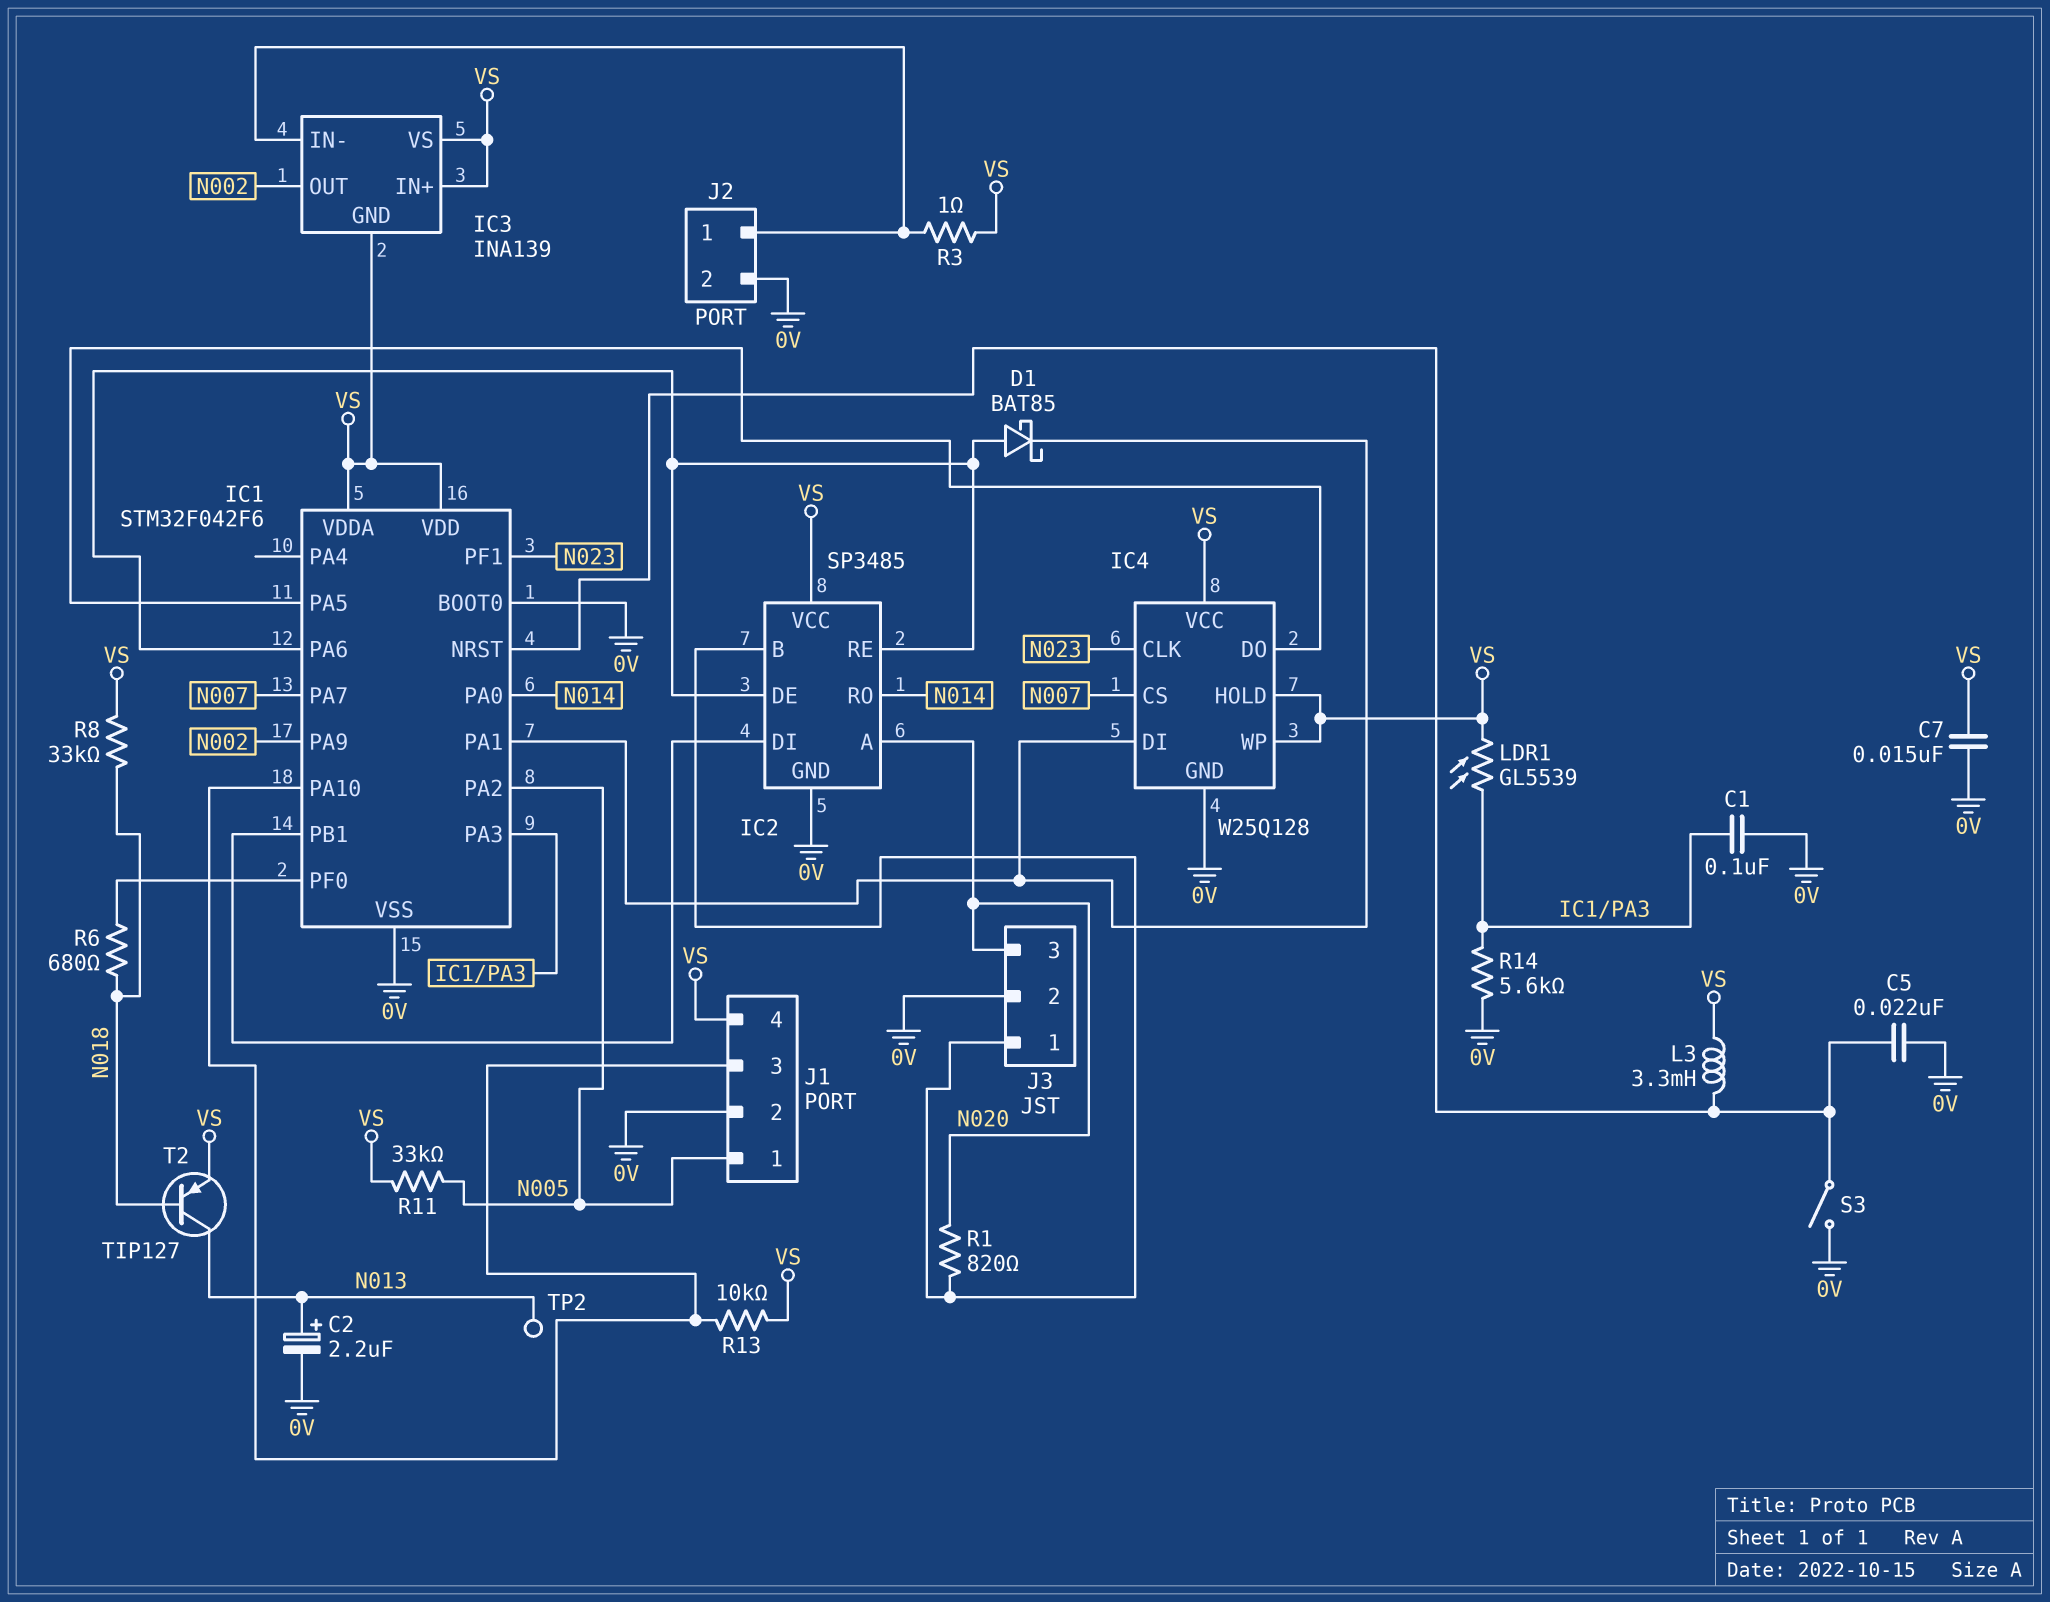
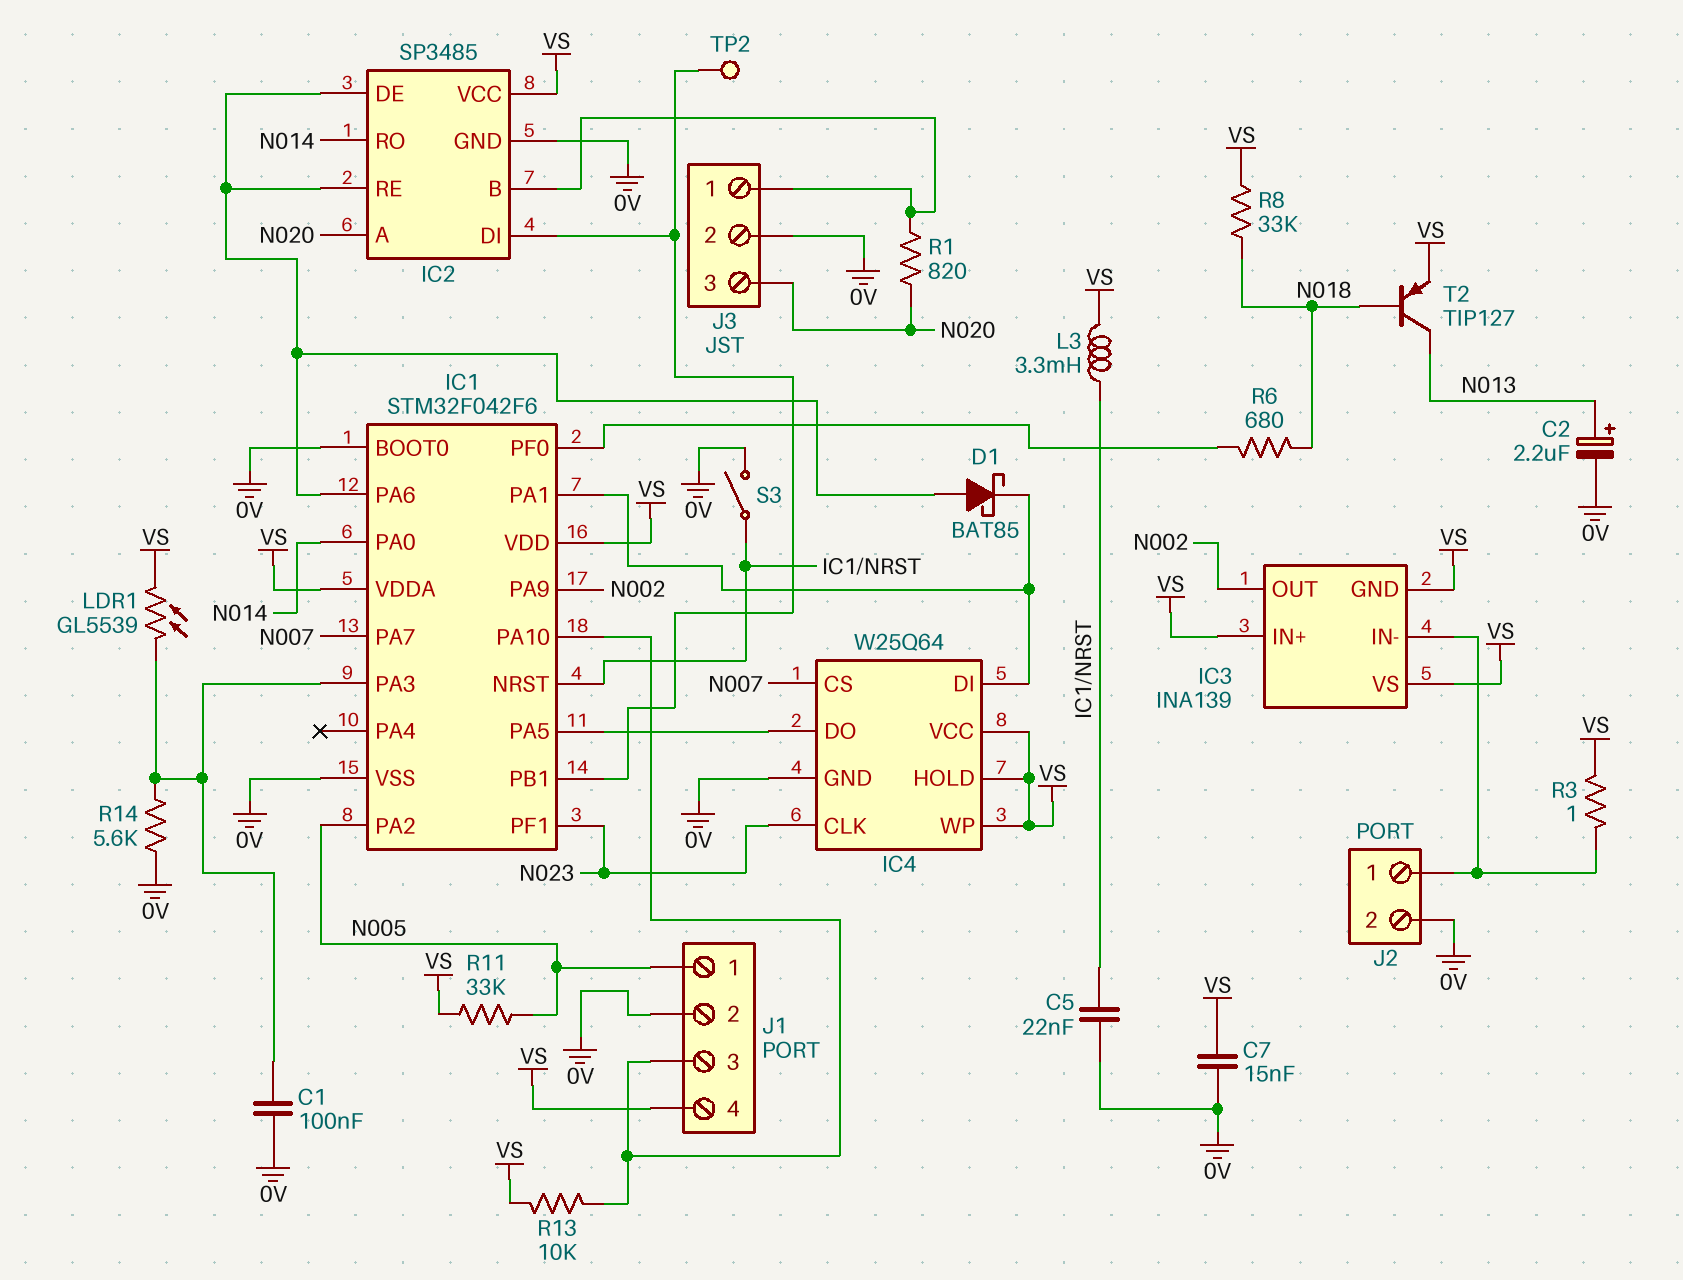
IC4: W25Q128 -> W25Q64
TP2: test point (N013) -> test point (IC1/PB1)

